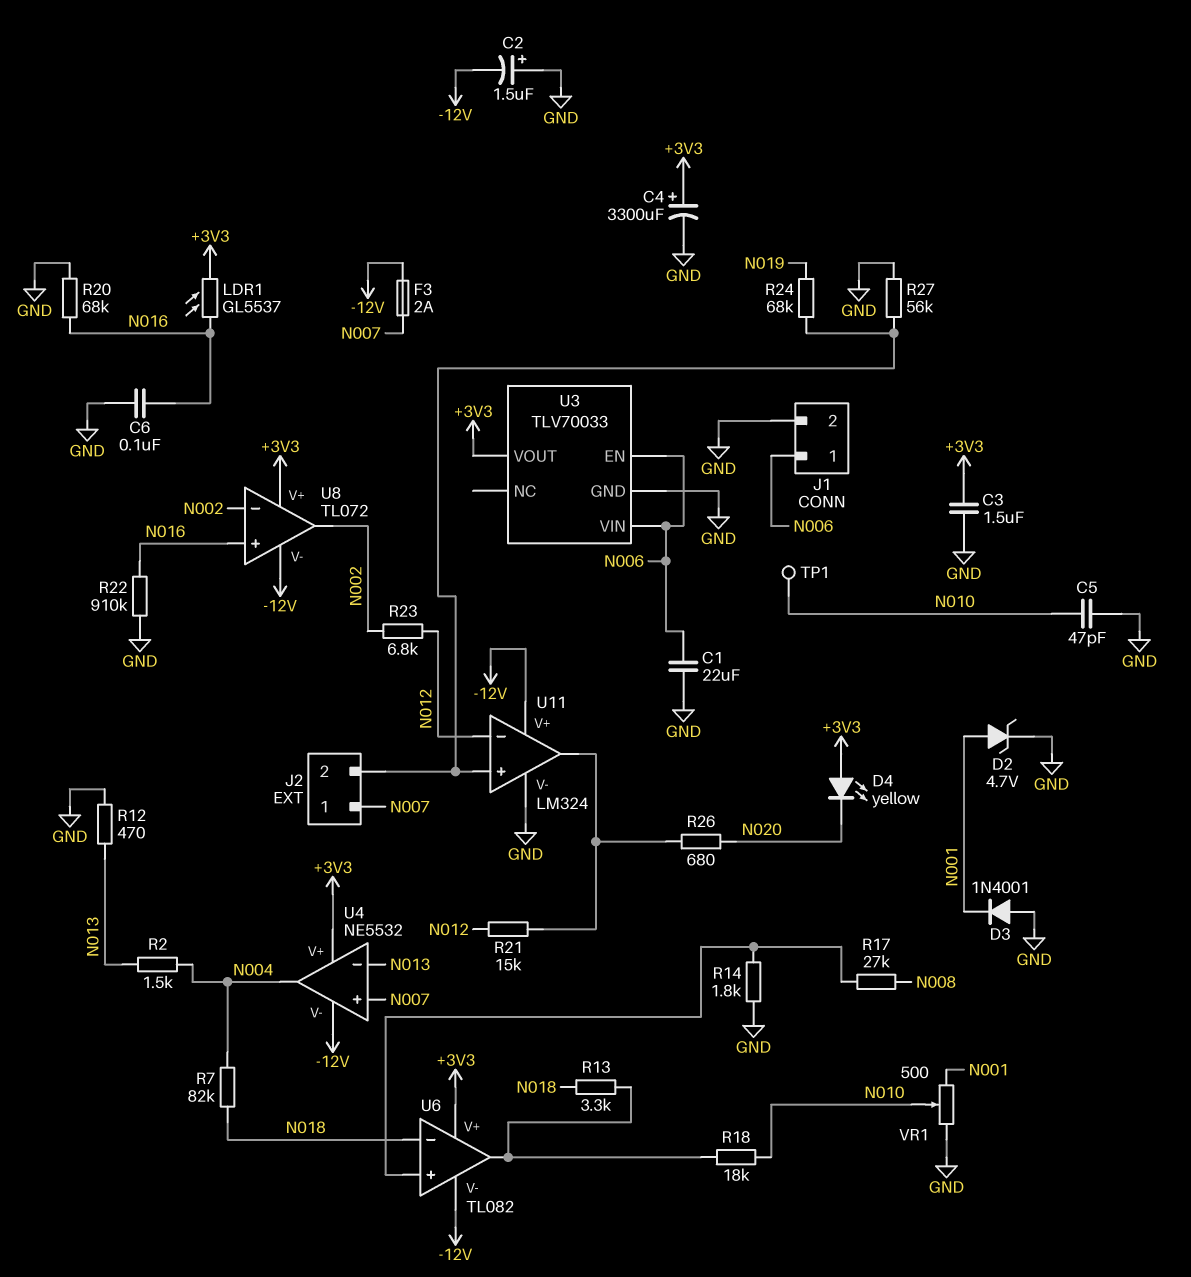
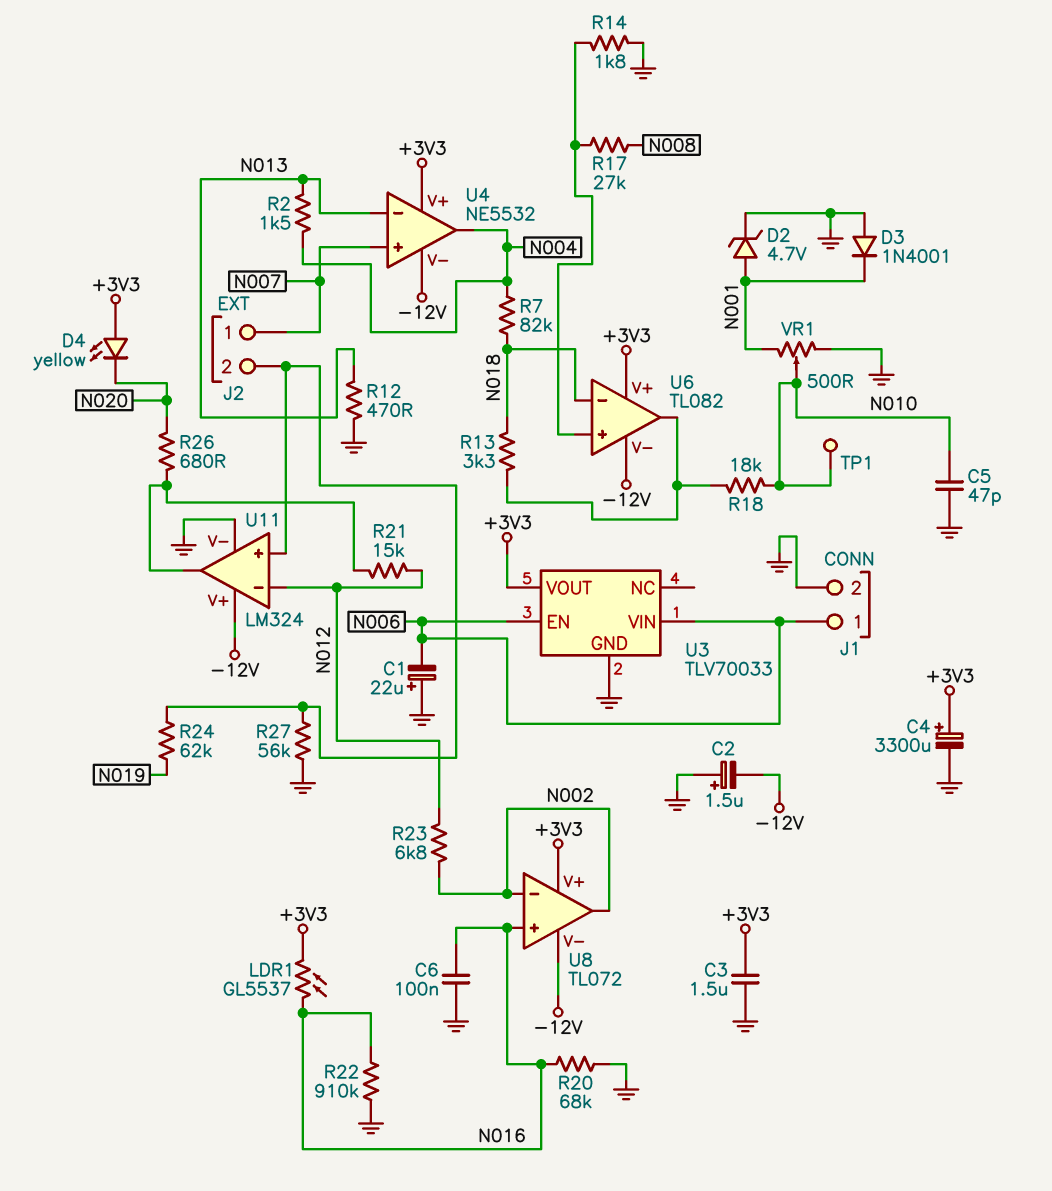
C1: 22uF (GND, N006) -> 22uF (plus GND, minus N006)
F3: 2A (-12V, N007) -> none
R24: 68k (J2/2, N019) -> 62k (J2/2, N019)

